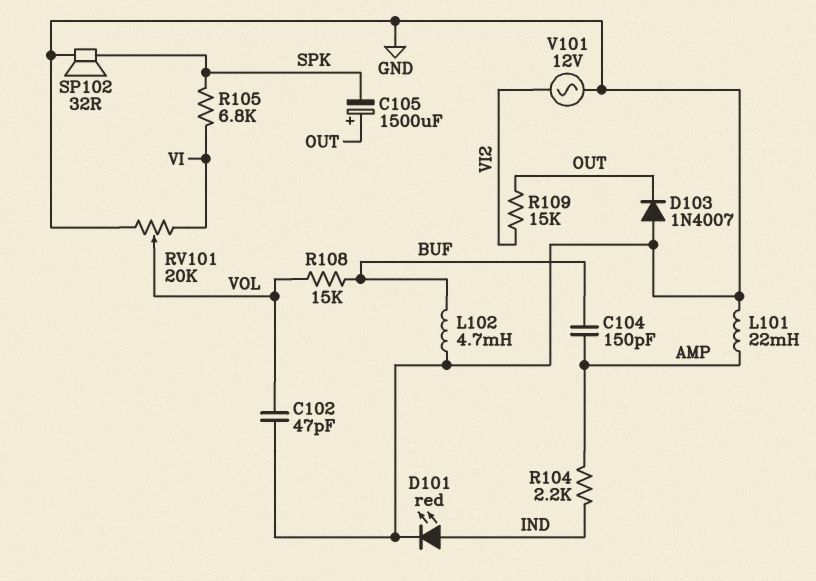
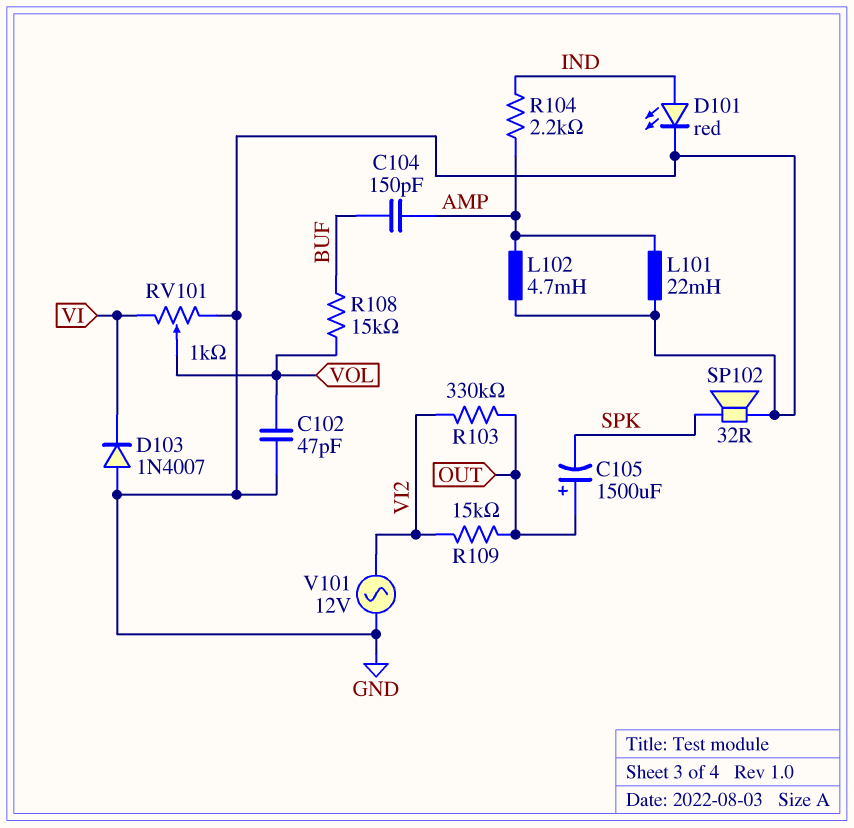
D103: diode 1N4007 (A GND, K OUT) -> diode 1N4007 (A GND, K VI)
L102: 4.7mH (BUF, GND) -> 4.7mH (AMP, GND)
R103: none -> 330k (OUT, VI2)
R105: 6.8k (SPK, VI) -> none
RV101: 20k (GND, VI, wiper VOL) -> 1k (GND, VI, wiper VOL)

